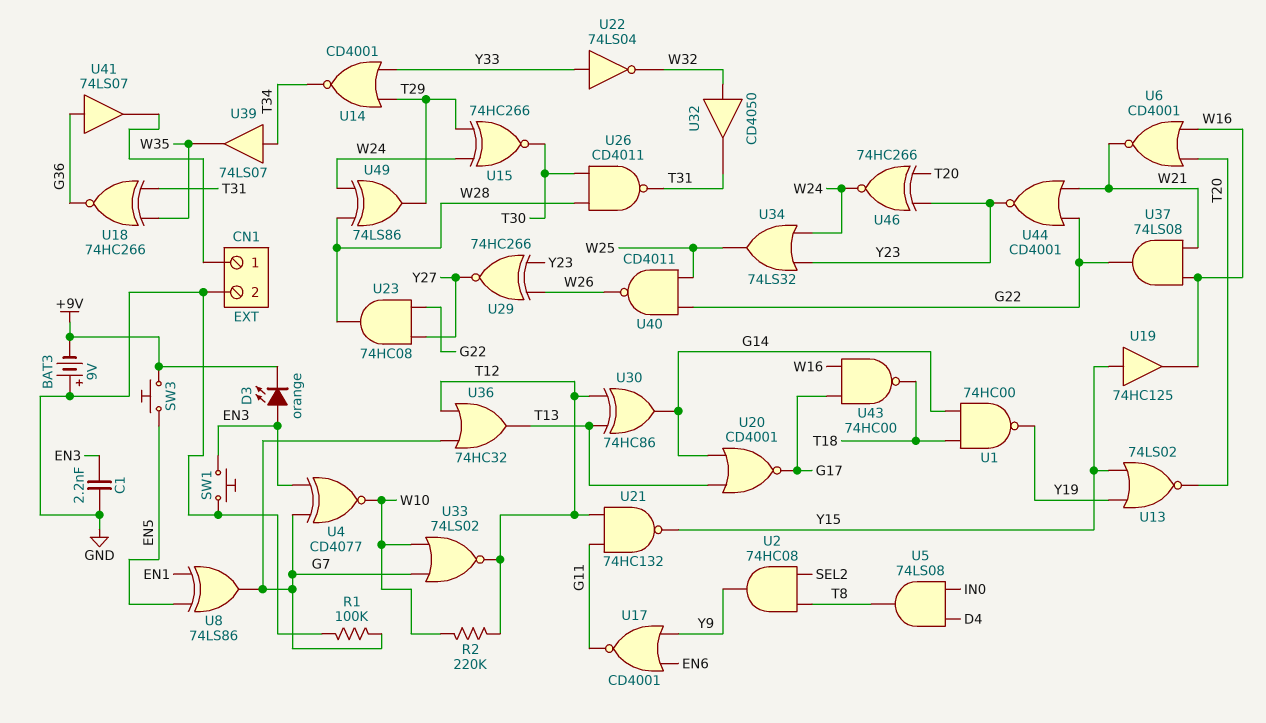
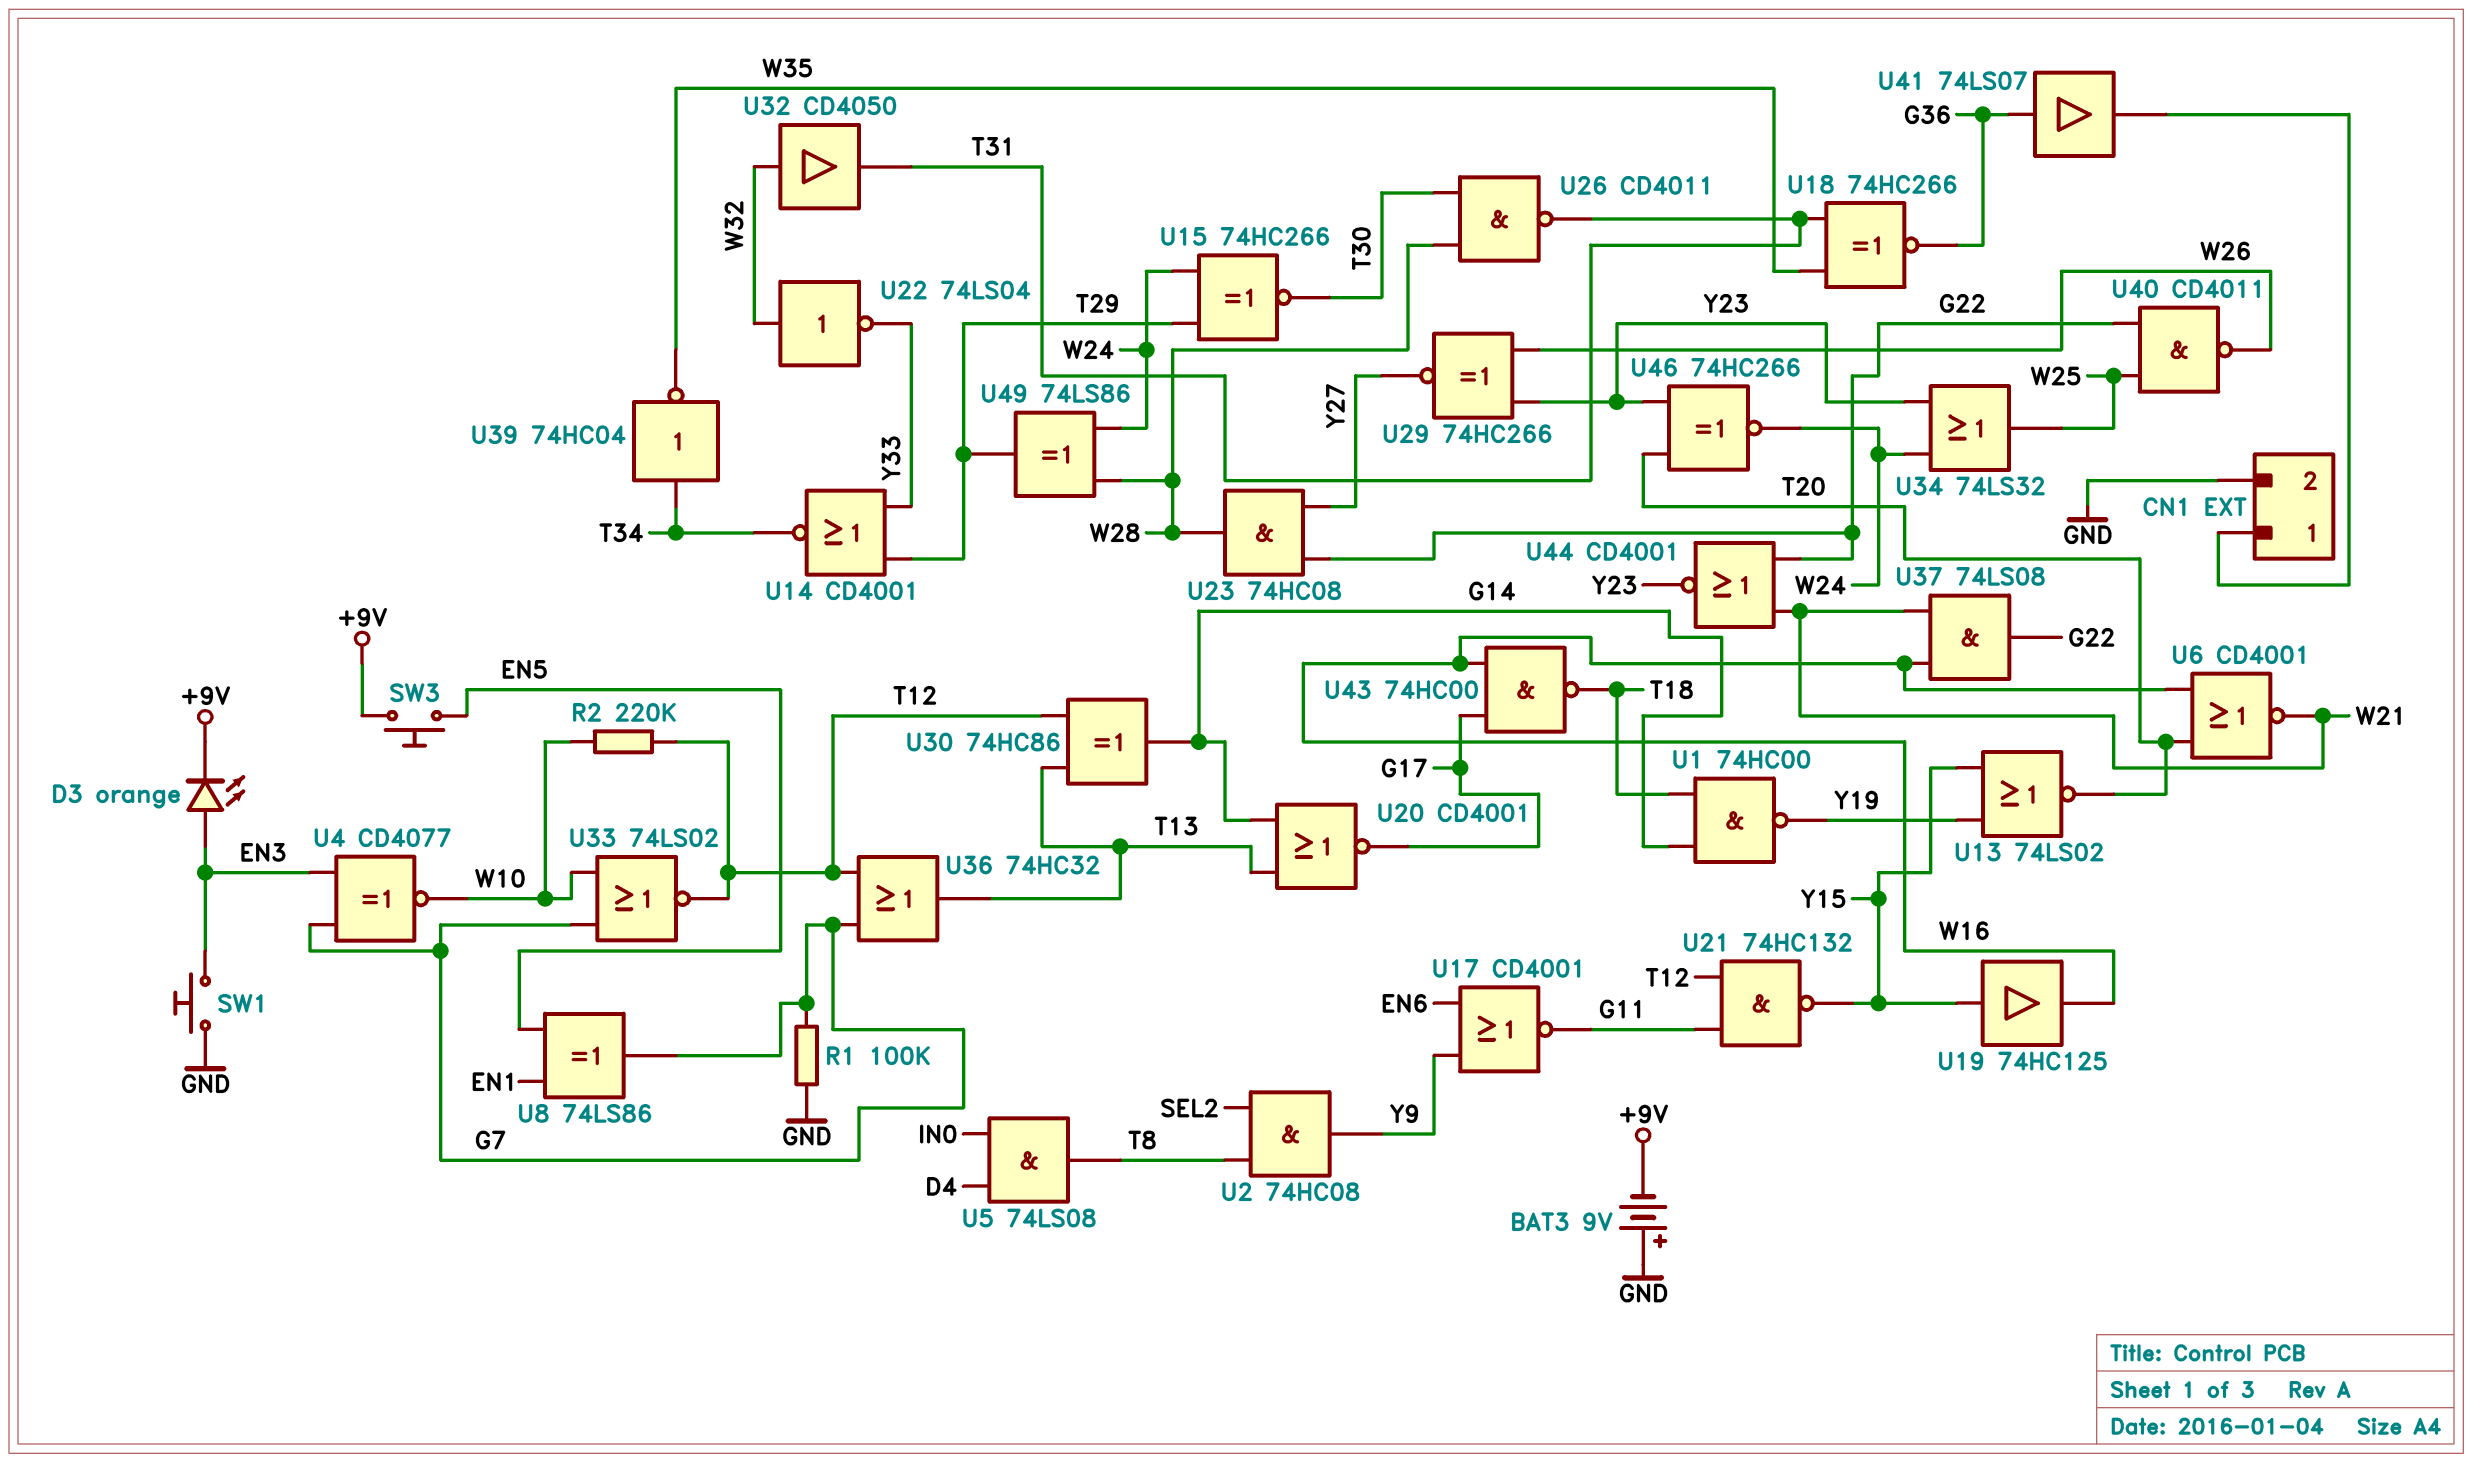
C1: 2.2nF (EN3, GND) -> none
U22: NOT 74LS04 (in Y33, out W32) -> NOT 74LS04 (in W32, out Y33)
U39: buffer 74LS07 (in T34, out W35) -> NOT 74HC04 (in T34, out W35)

